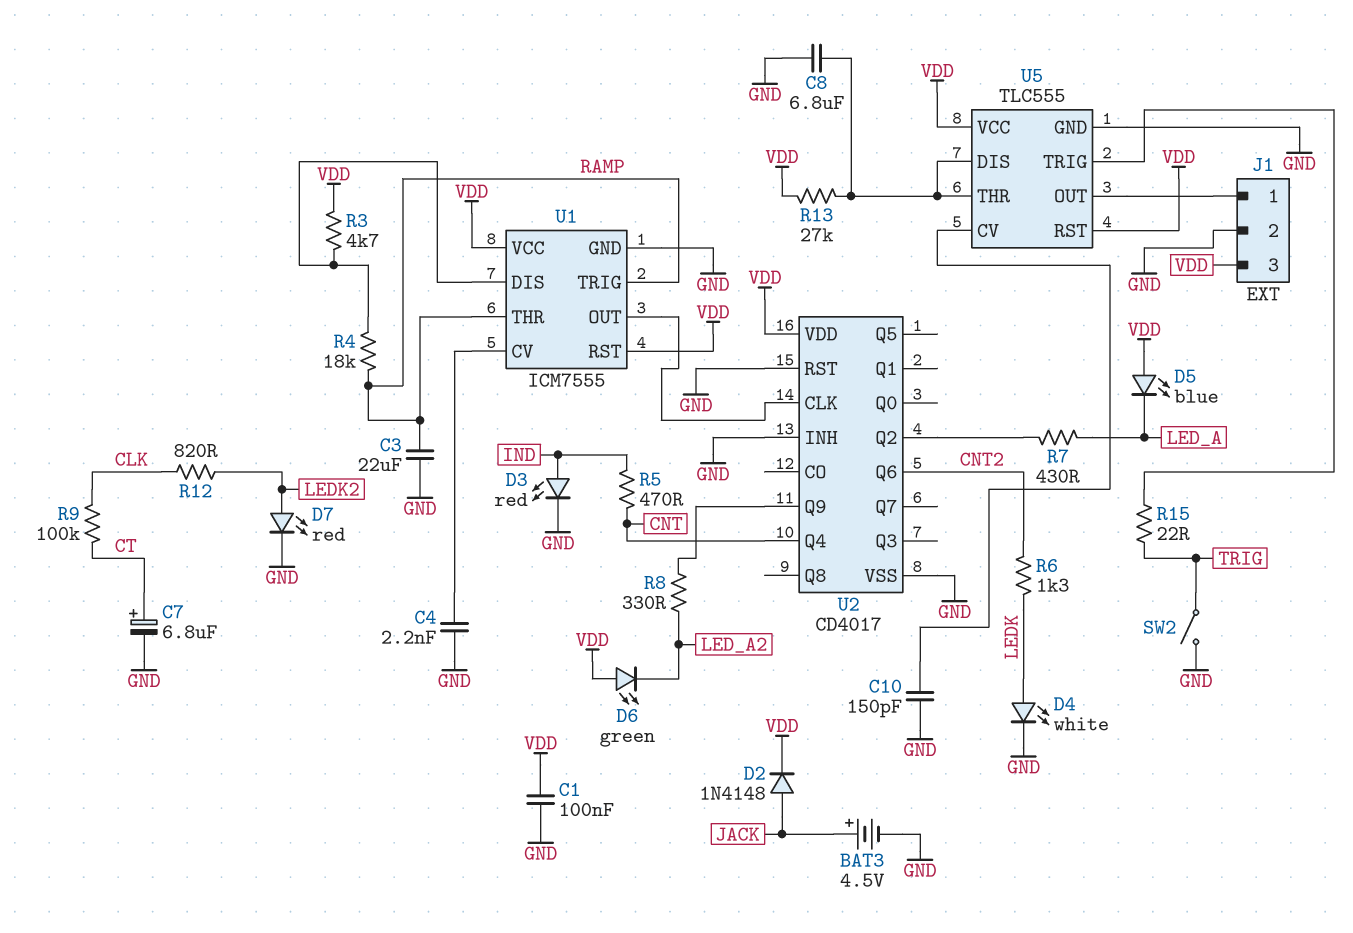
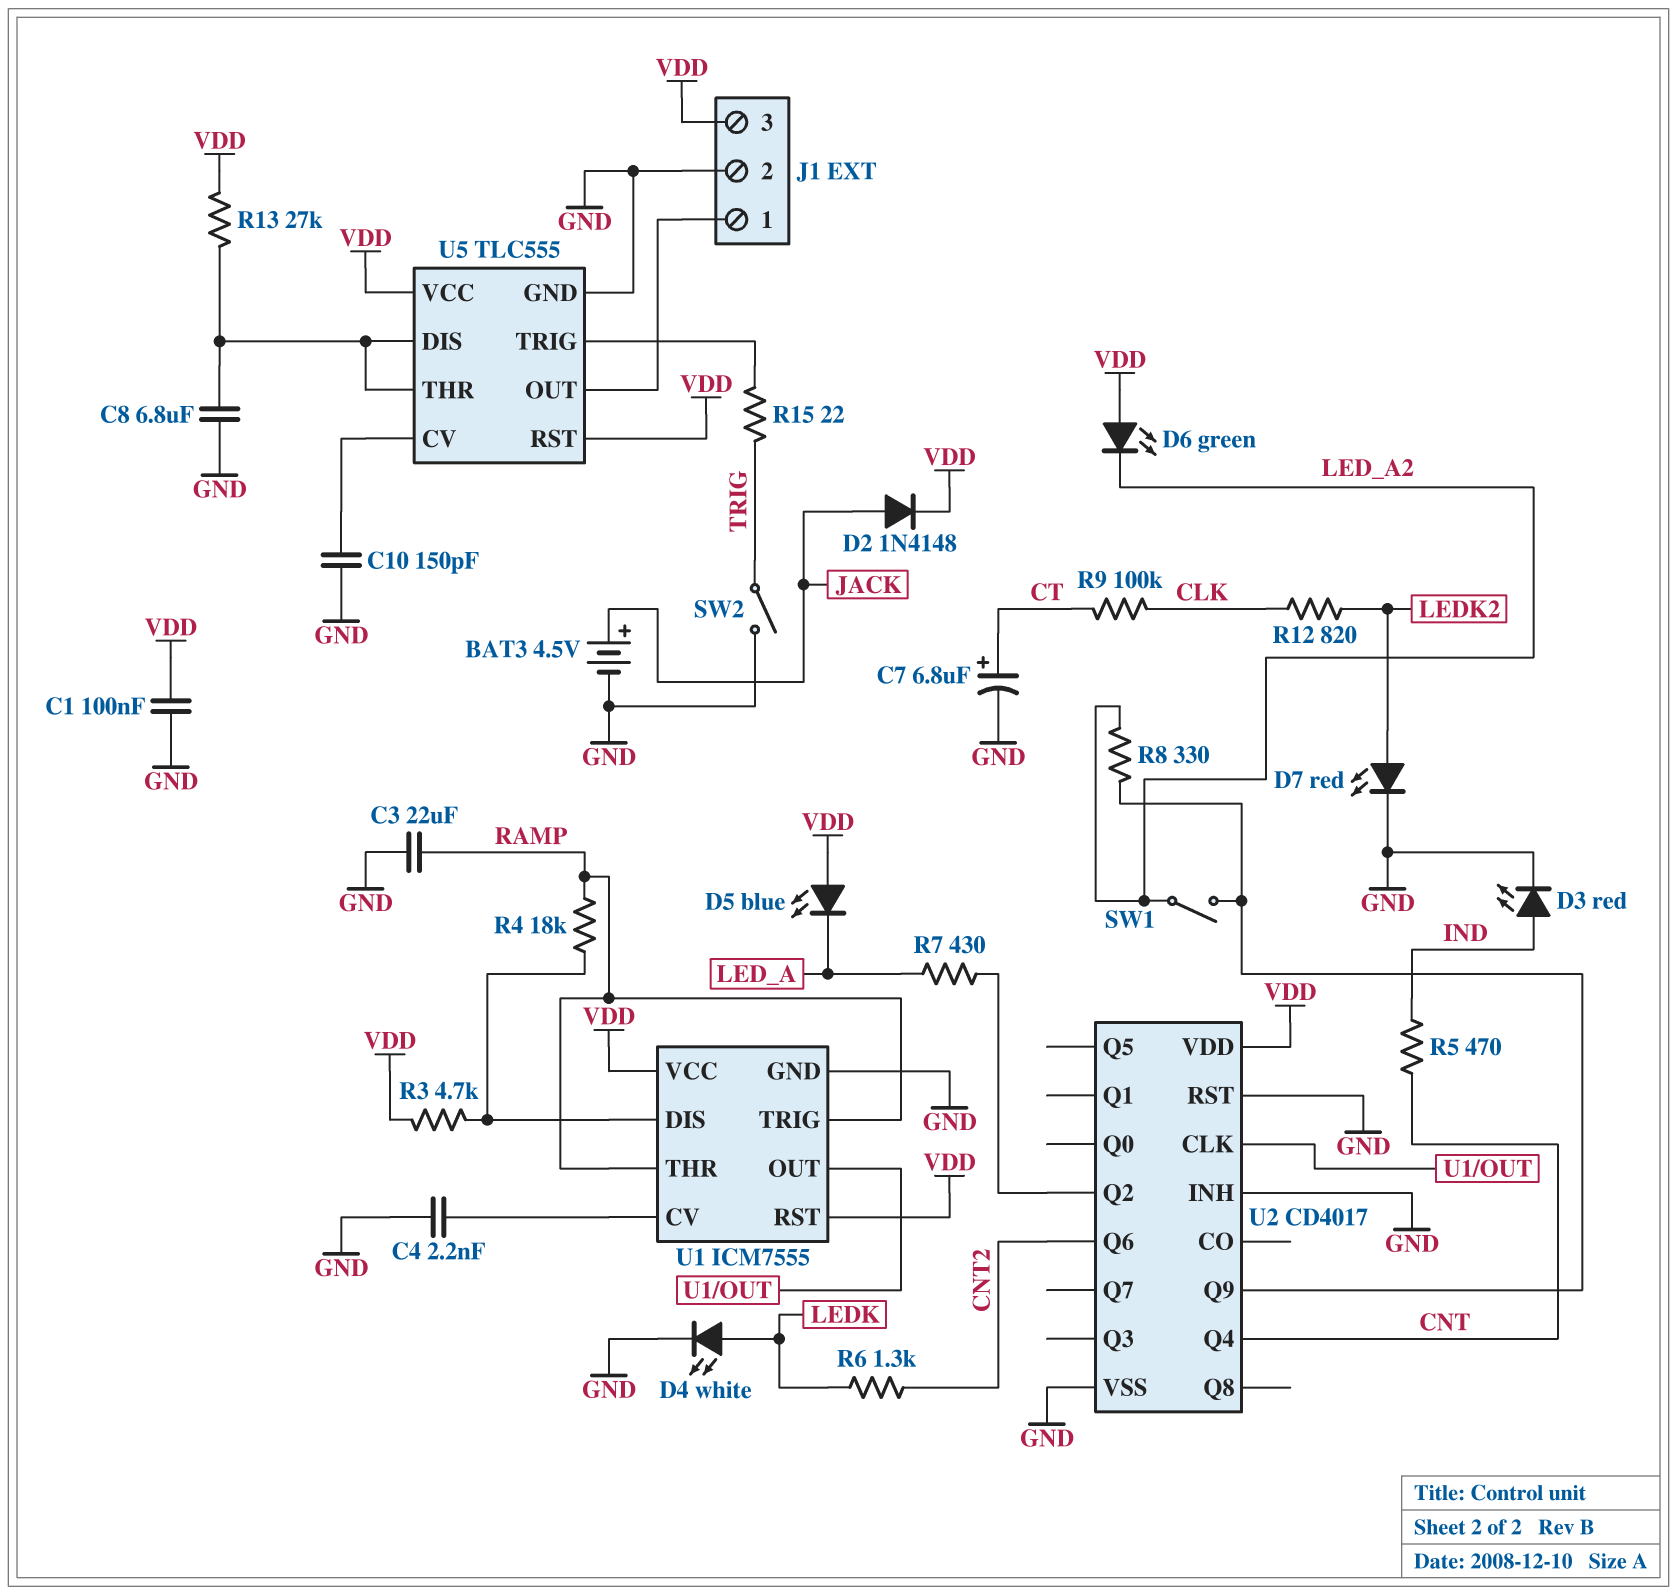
SW1: none -> switch (LED_A2, U2/Q9)

